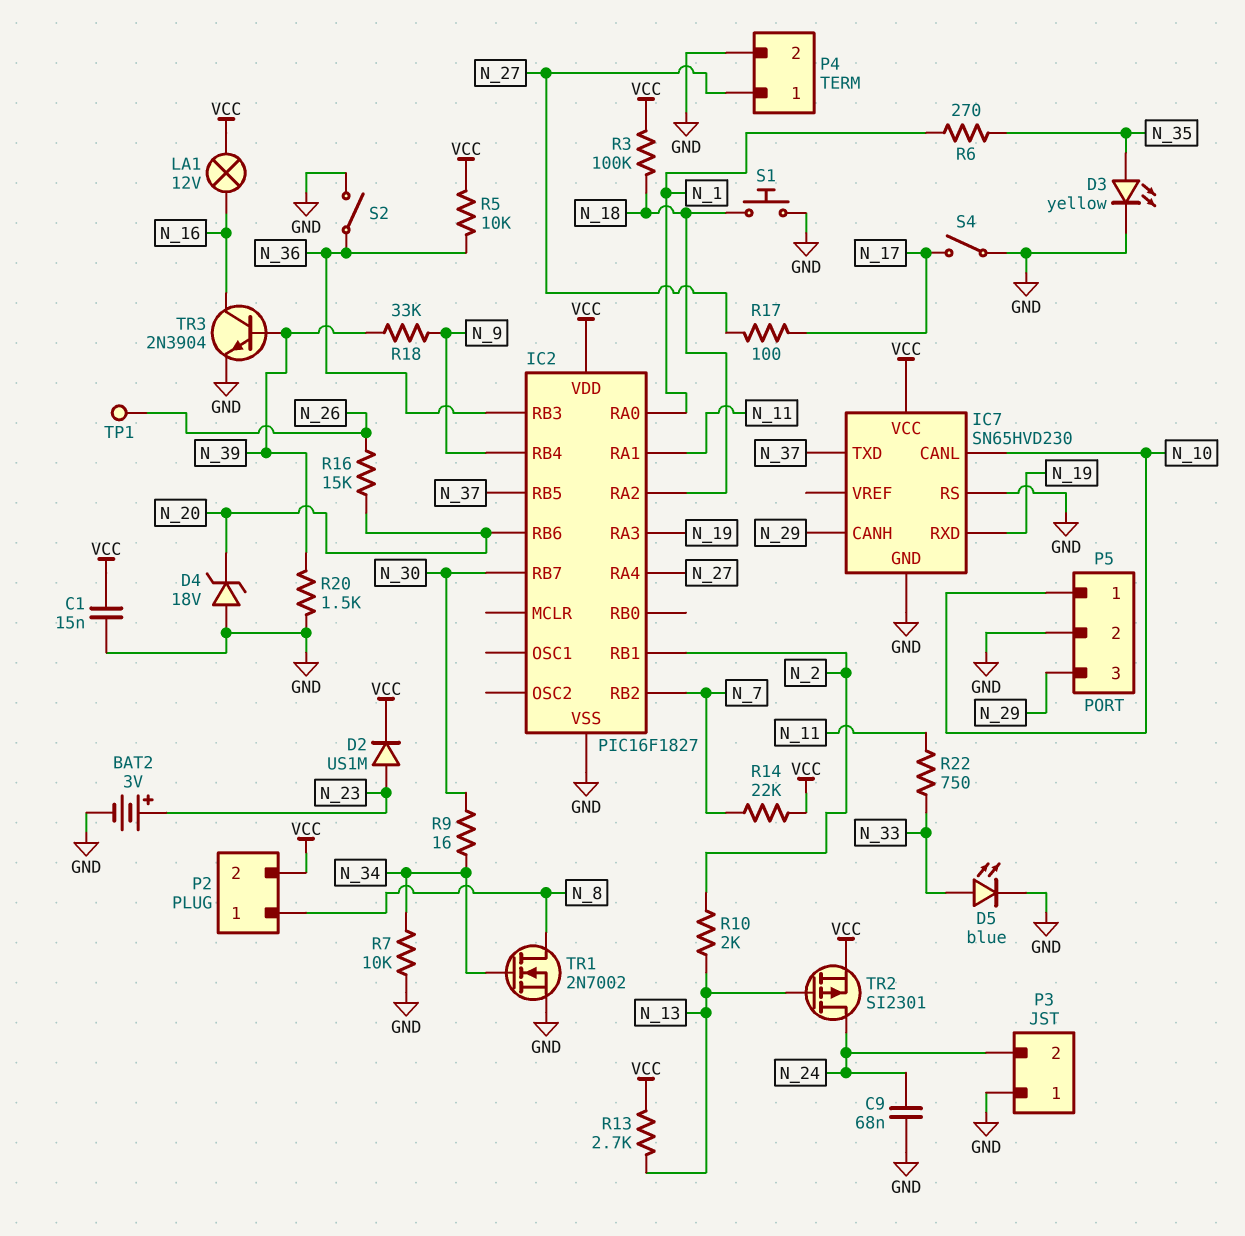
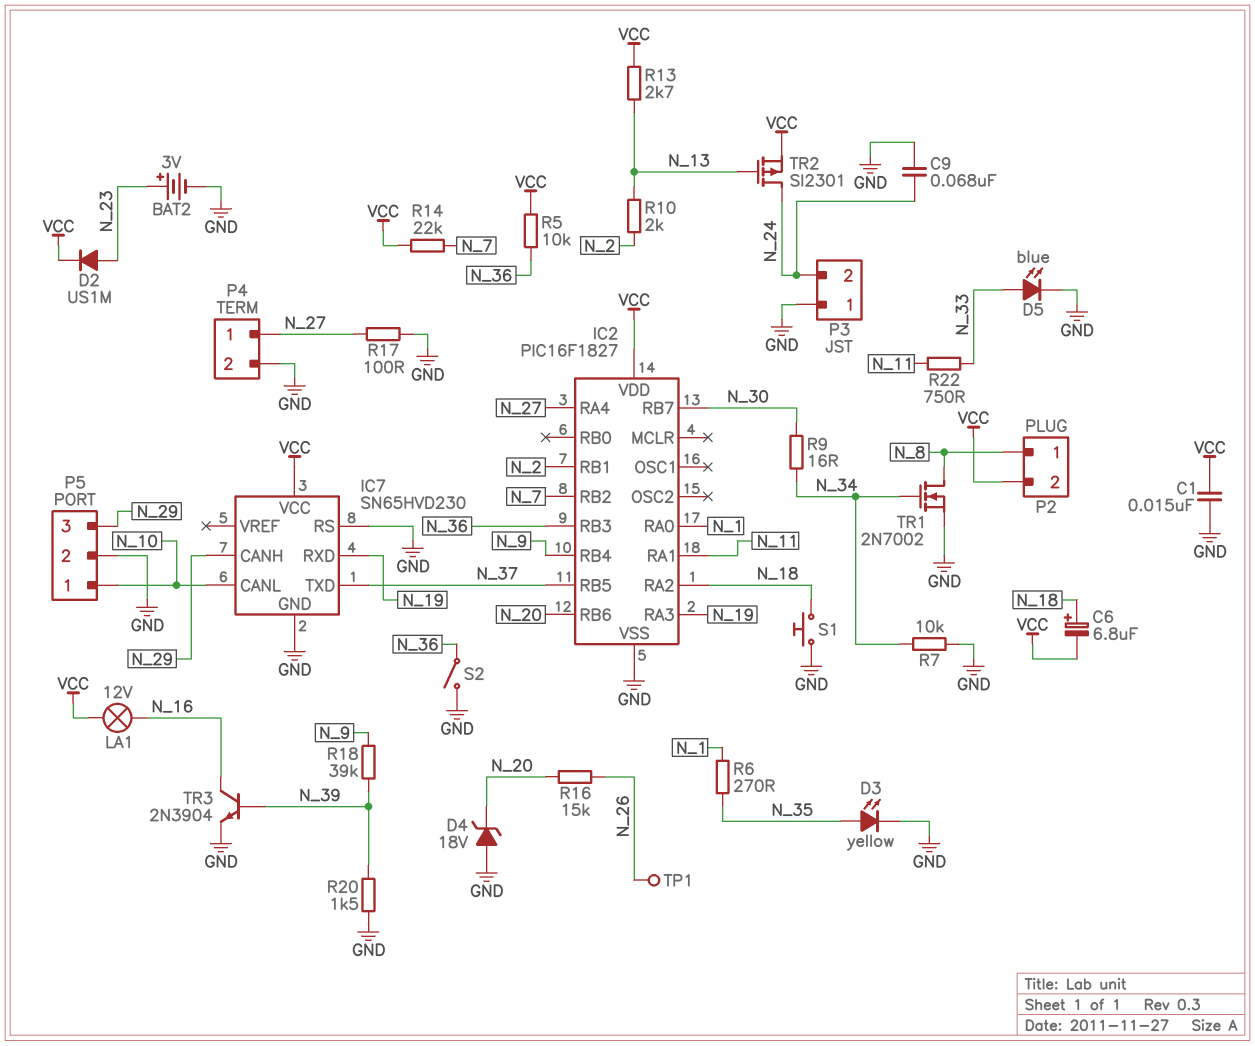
C6: none -> 6.8uF (plus N_18, minus VCC)
R3: 100k (N_18, VCC) -> none
R17: 100 (N_17, N_27) -> 100 (GND, N_27)
R18: 33k (N_9, N_39) -> 39k (N_9, N_39)
S4: switch (GND, N_17) -> none

